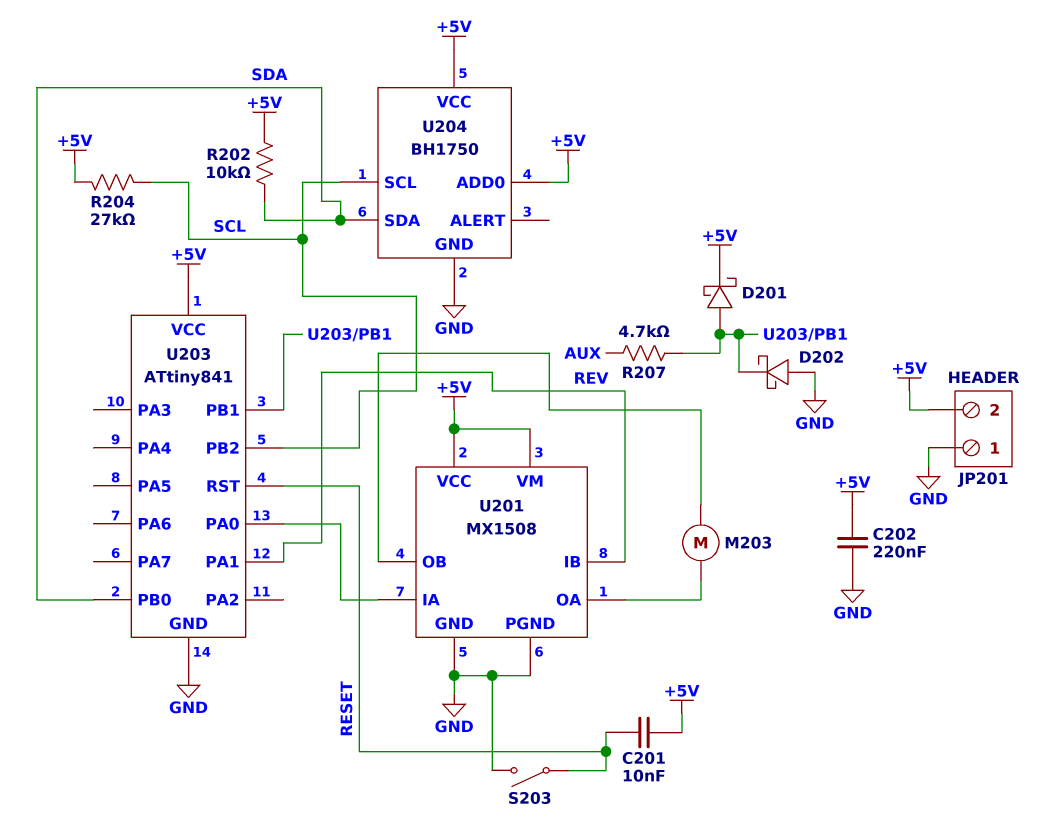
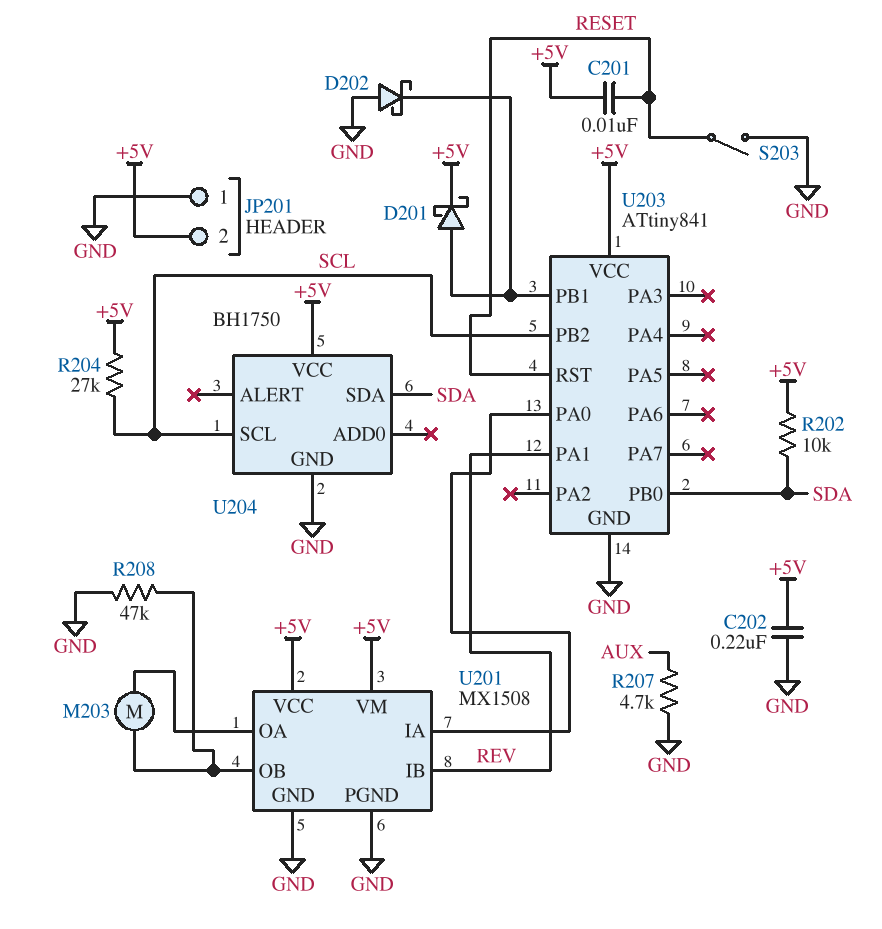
R207: 4.7k (AUX, U203/PB1) -> 4.7k (AUX, GND)
R208: none -> 47k (GND, U201/OB)
U204 pin ADD0: +5V -> none

